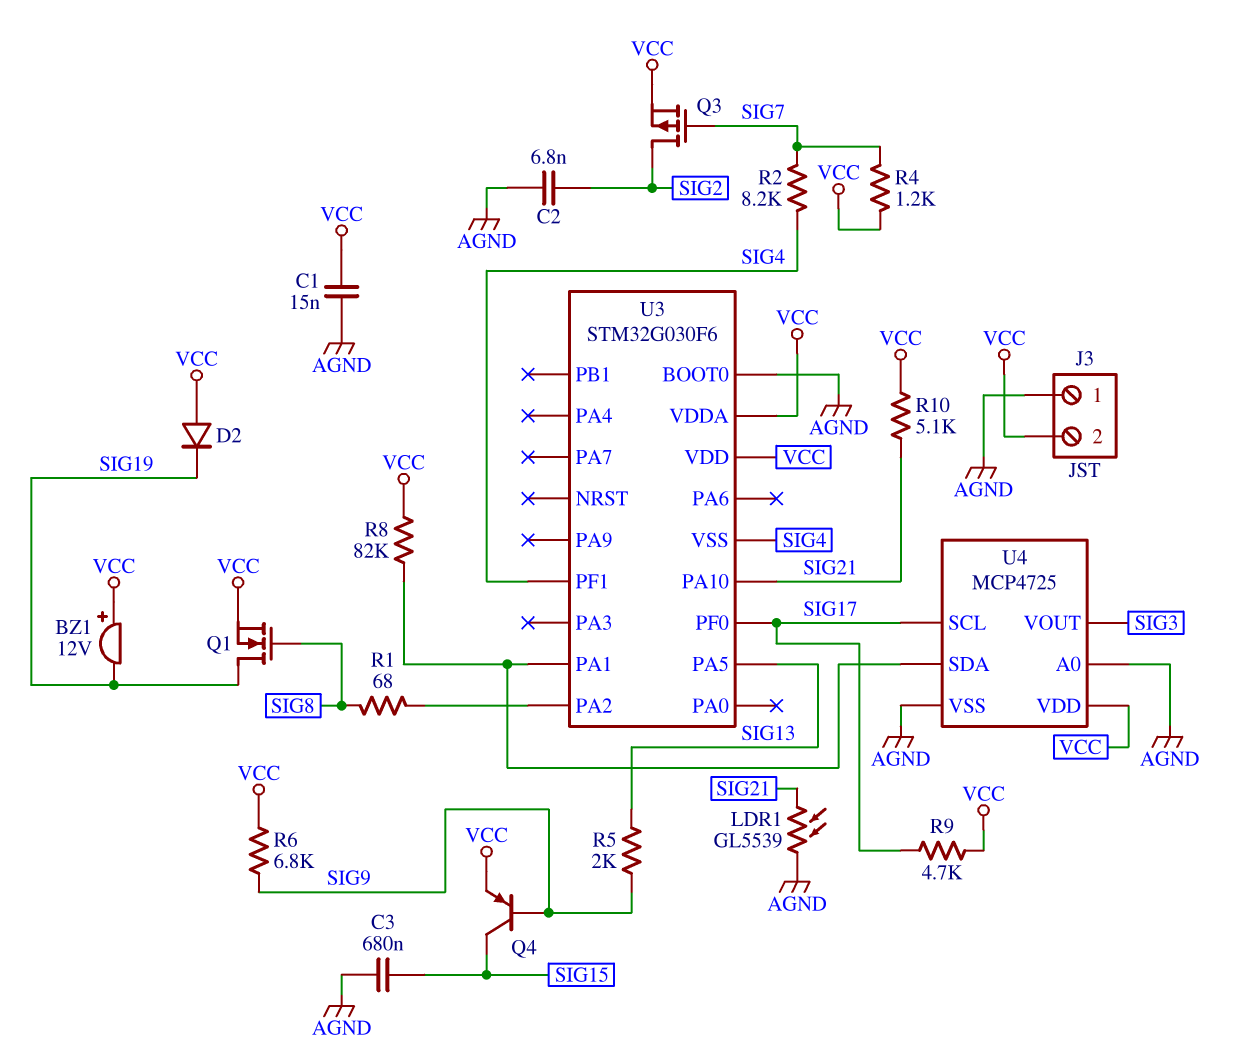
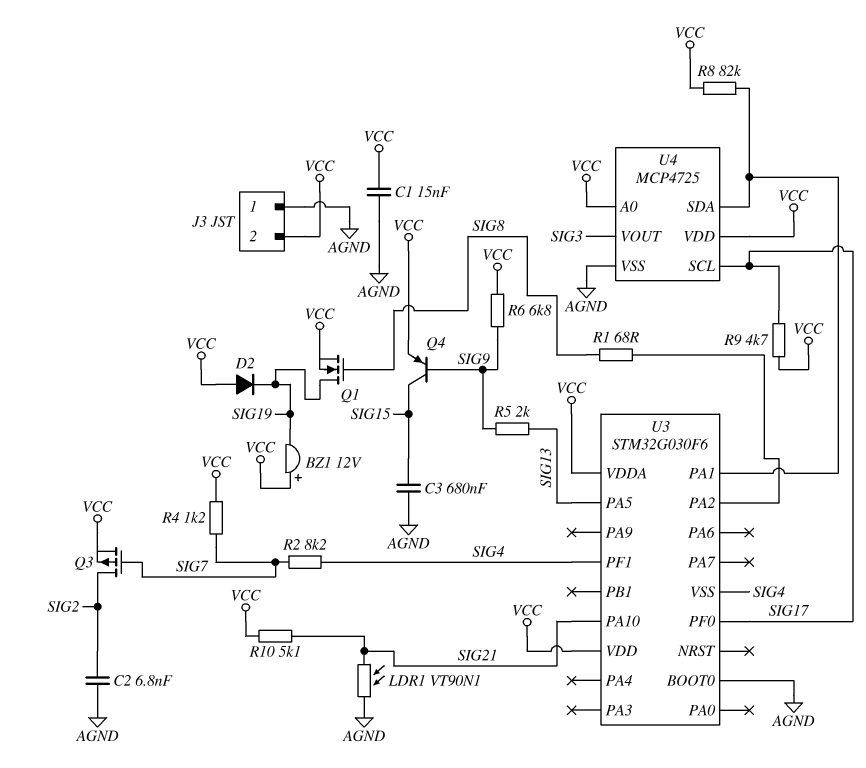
LDR1: GL5539 (AGND, SIG21) -> VT90N1 (AGND, SIG21)
U4 pin A0: AGND -> VCC

